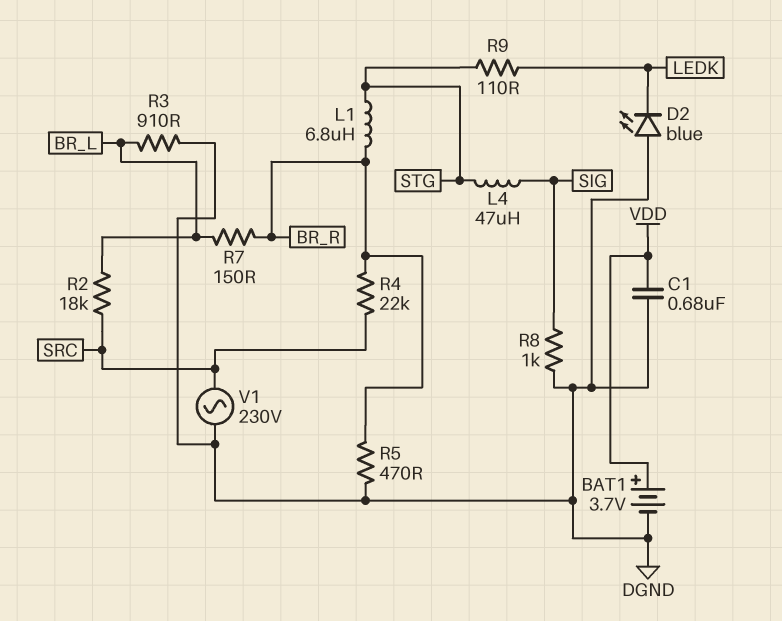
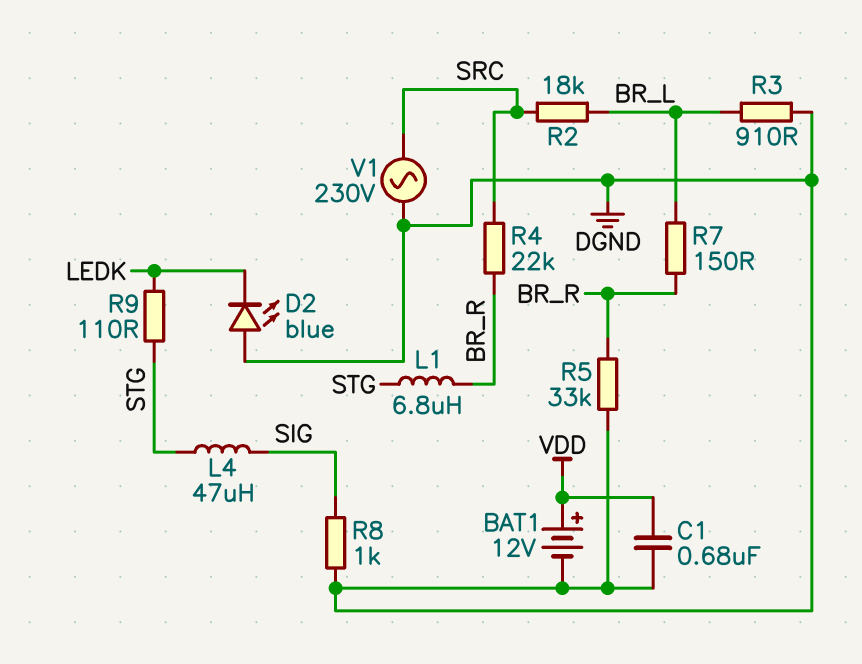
BAT1: 3.7V (plus VDD, minus DGND) -> 12V (plus VDD, minus DGND)
R5: 470 (BR_R, DGND) -> 33k (BR_R, DGND)

